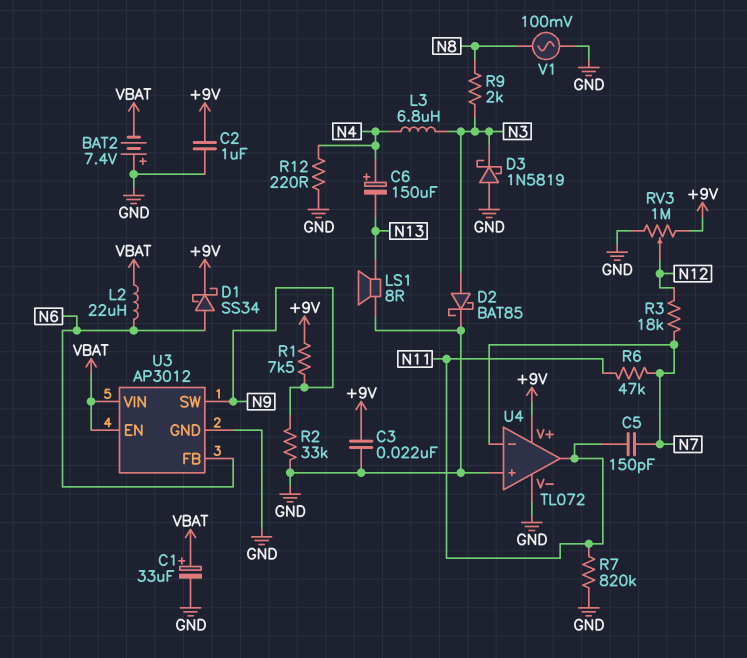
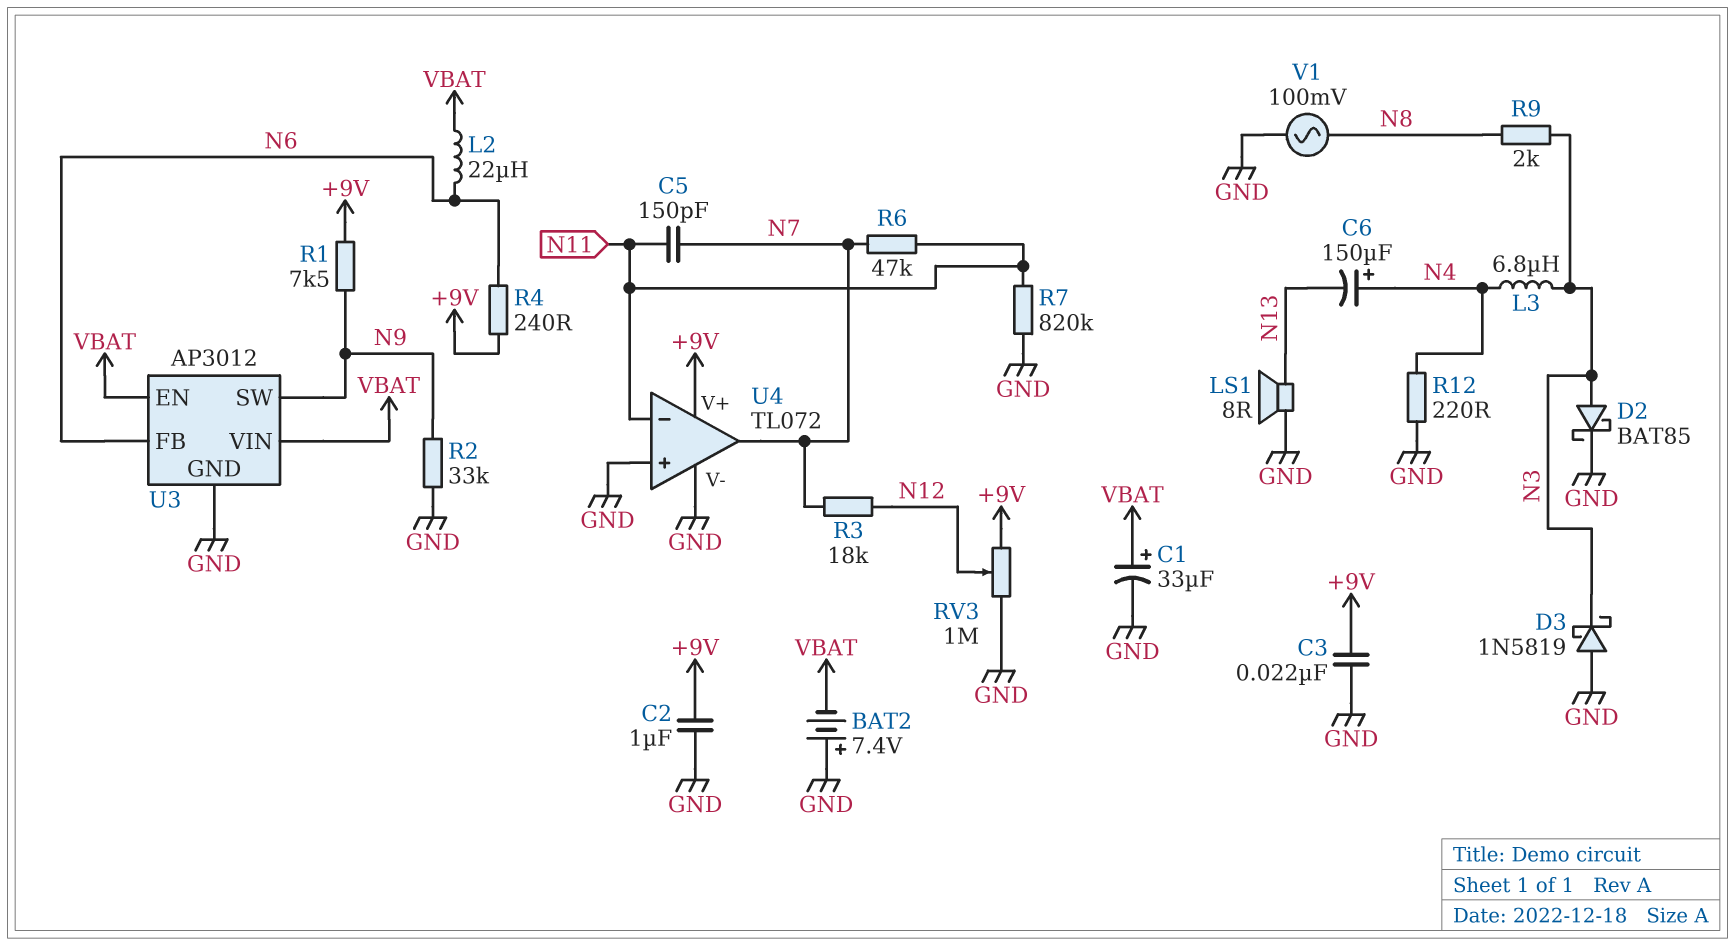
D1: schottky SS34 (A N6, K +9V) -> none
R4: none -> 240 (+9V, N6)
U4 pin in-: N7 -> N11
U4 pin out: N11 -> N7

